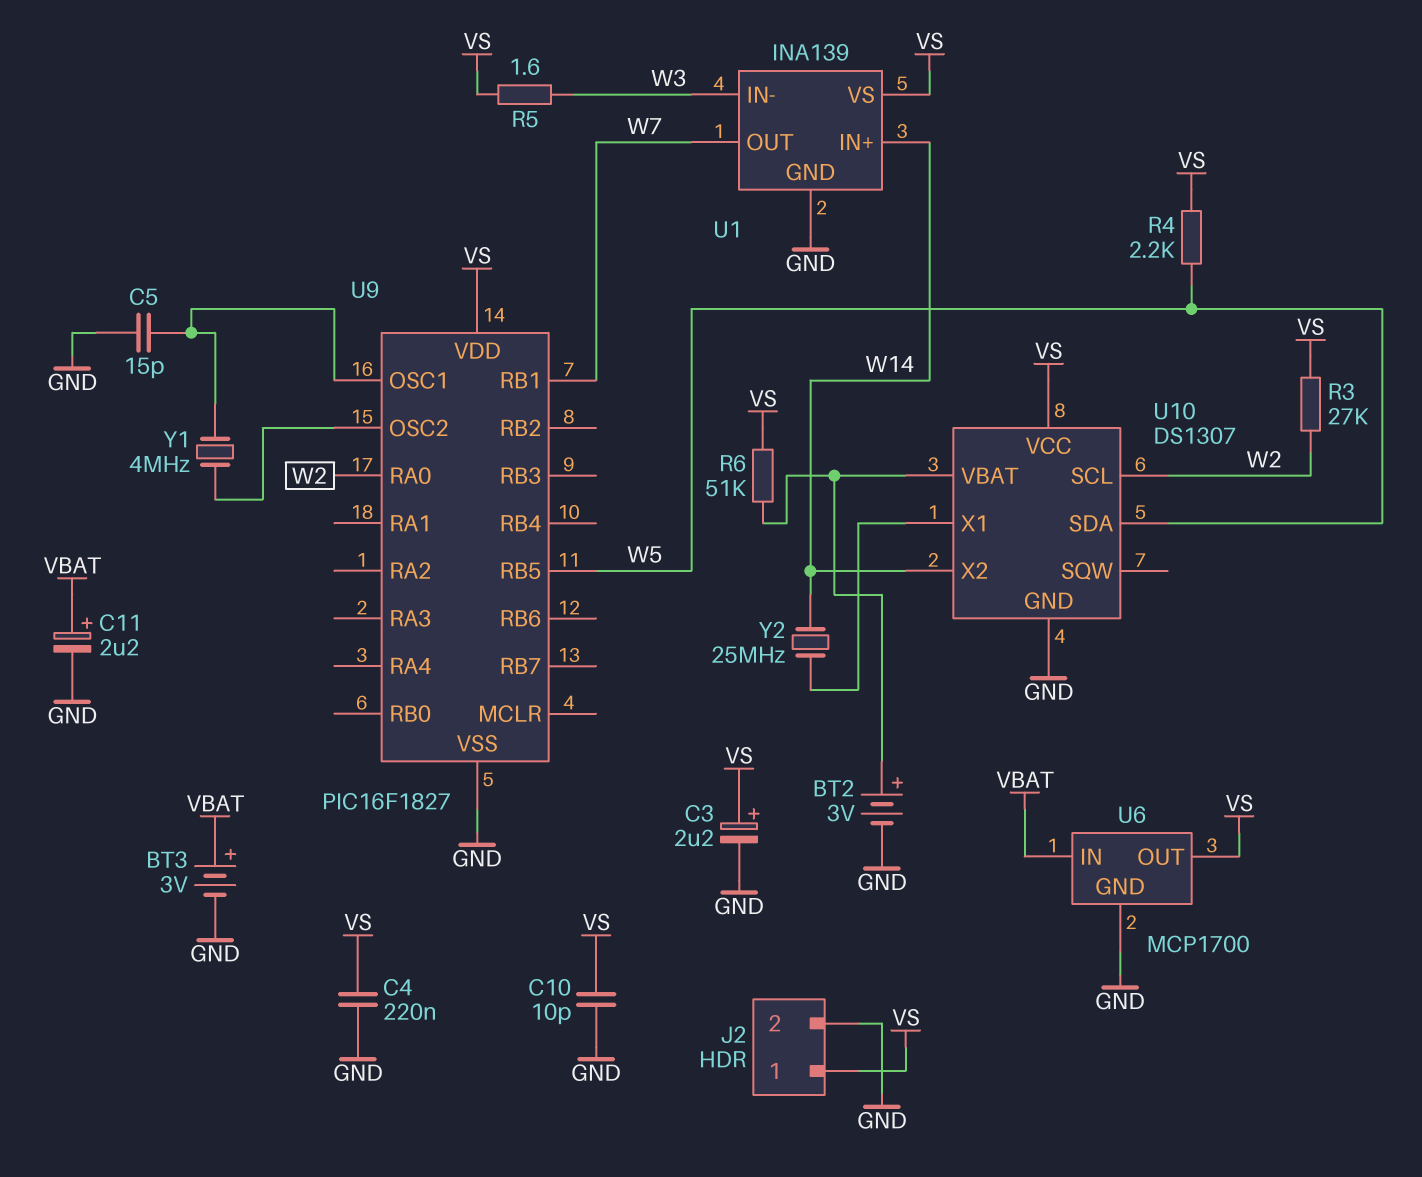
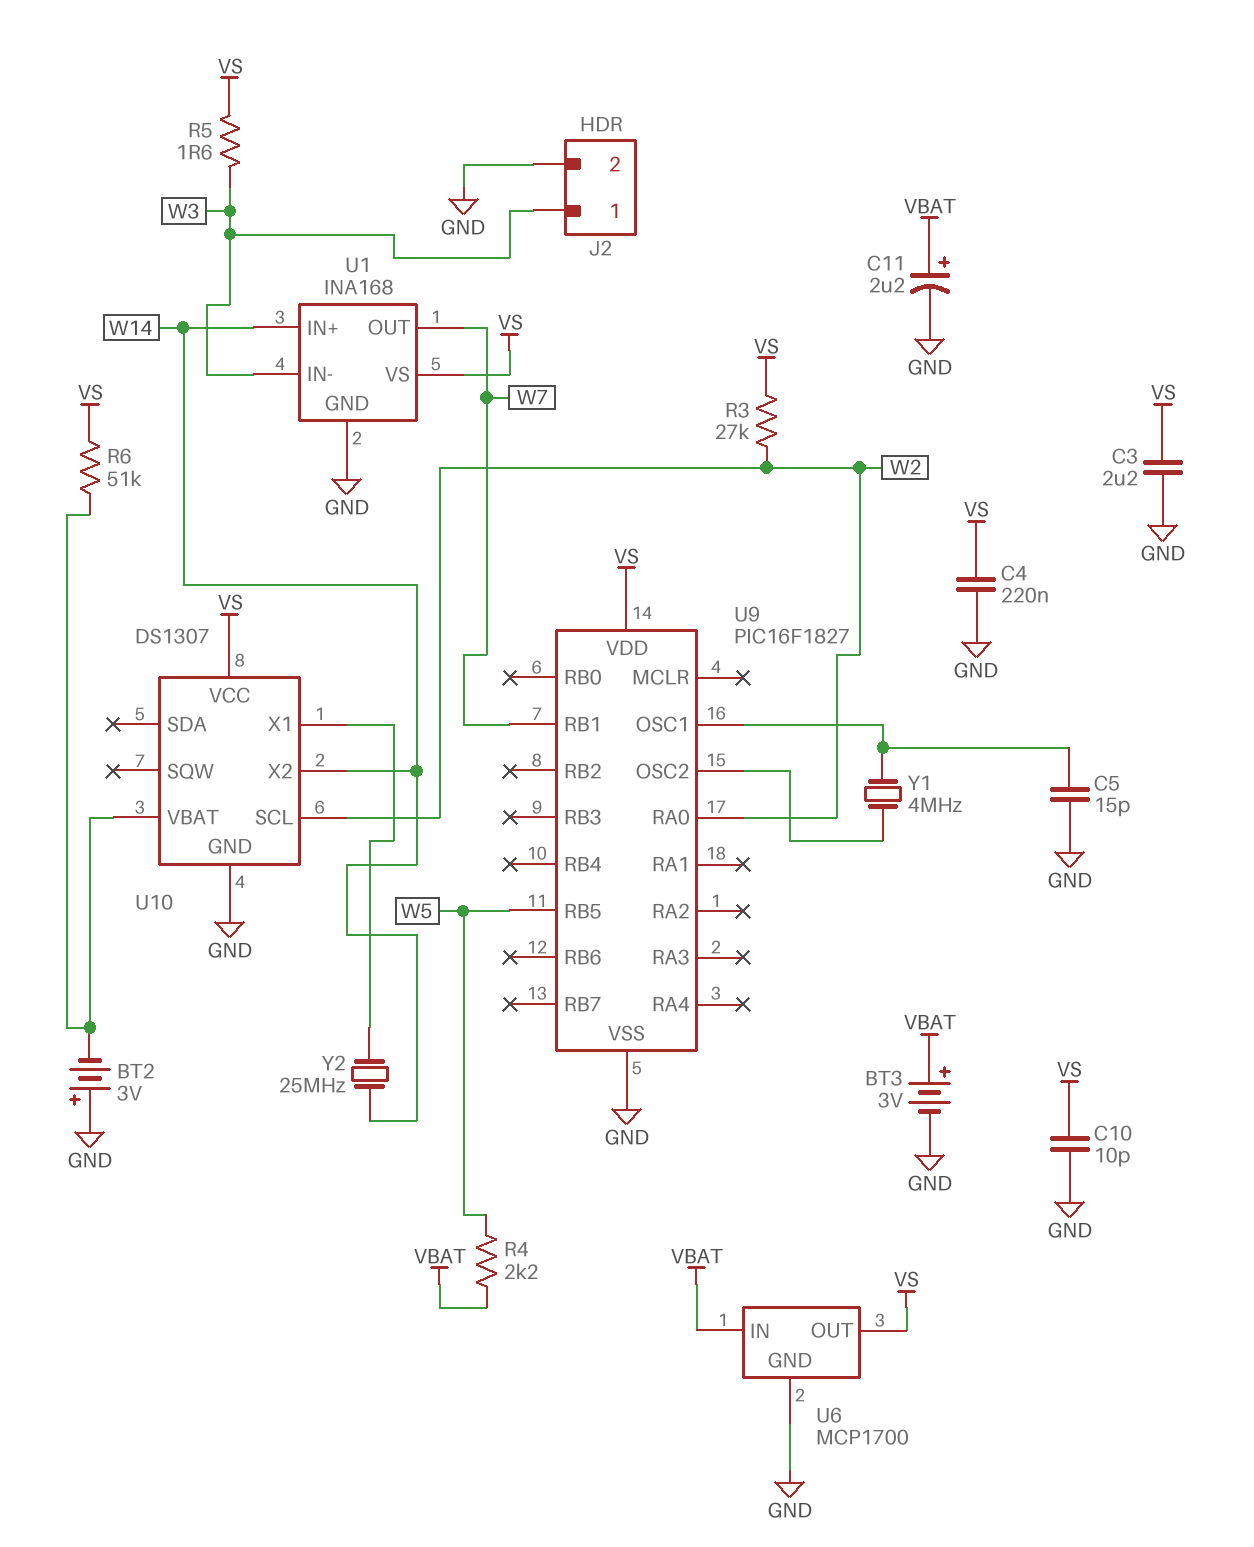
BT2: 3V (plus U10/VBAT, minus GND) -> 3V (plus GND, minus U10/VBAT)
C3: 2.2uF (plus VS, minus GND) -> 2.2uF (GND, VS)
J2 pin 1: VS -> W3
R4: 2.2k (VS, W5) -> 2.2k (VBAT, W5)
U1: INA139 -> INA168
U10 pin SDA: W5 -> none

